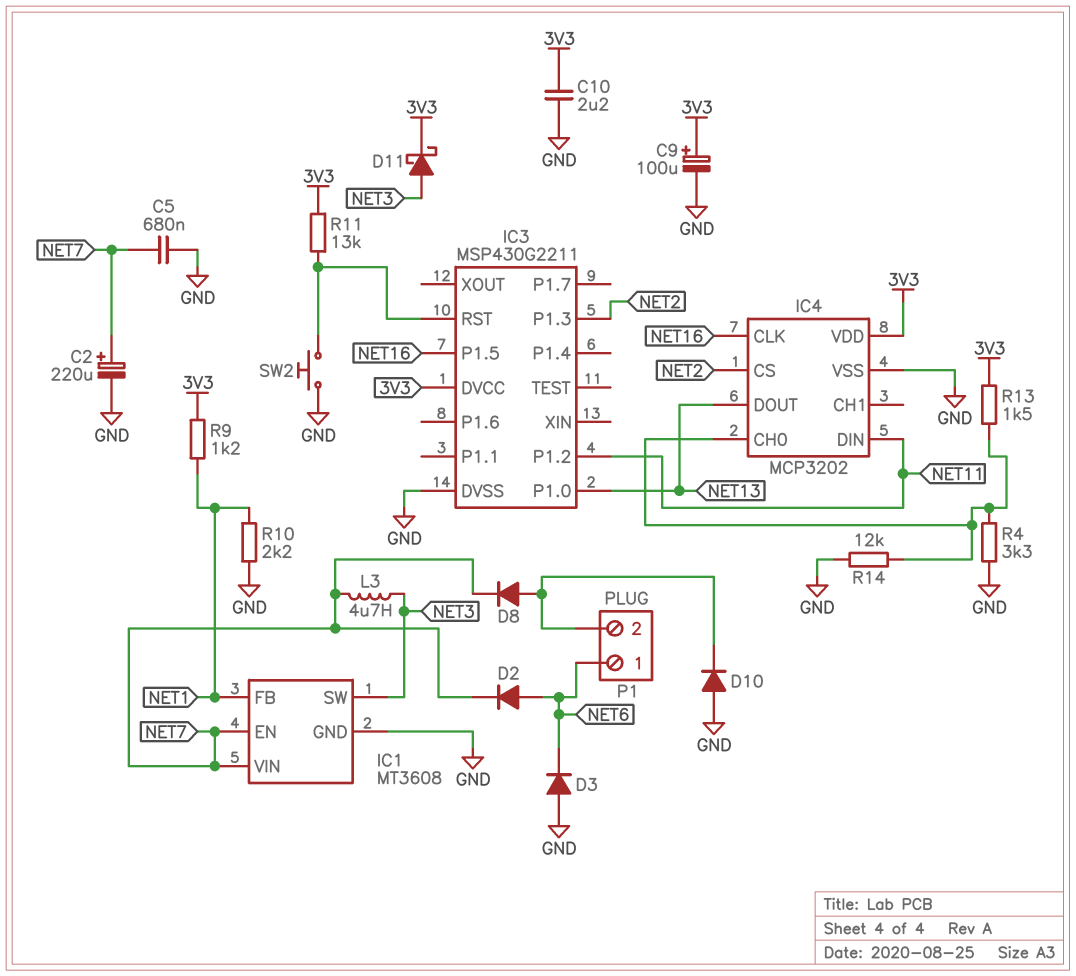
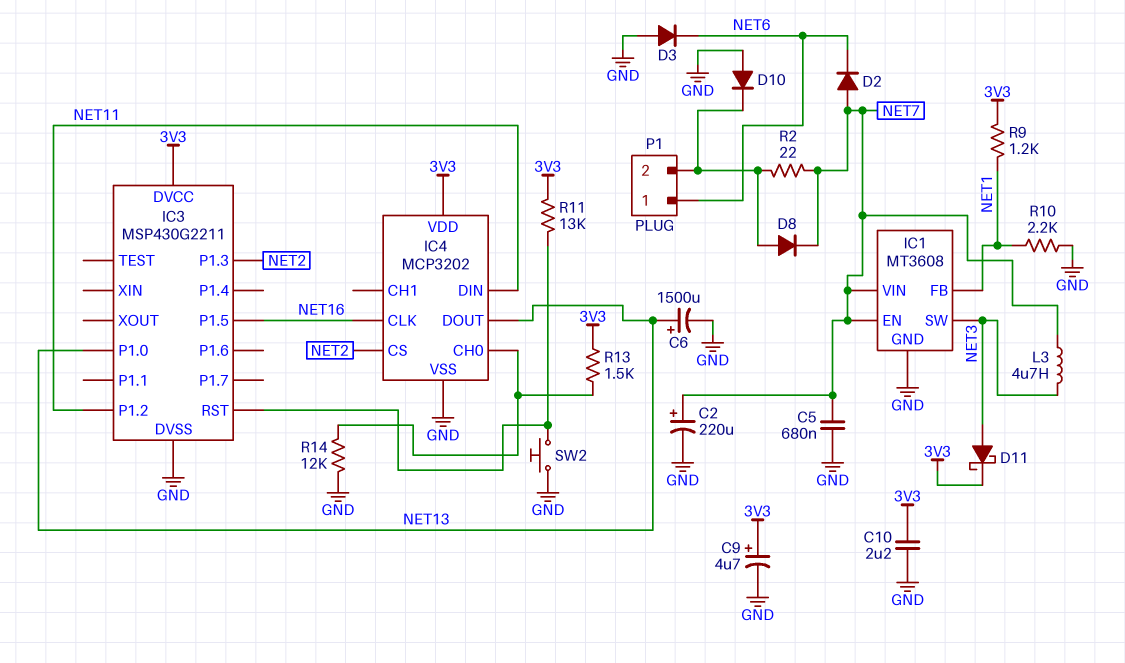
C6: none -> 1500uF (plus NET13, minus GND)
C9: 100uF (plus 3V3, minus GND) -> 4.7uF (plus 3V3, minus GND)
D2: diode (A NET6, K NET7) -> diode (A NET7, K NET6)
R2: none -> 22 (NET7, P1/2)
R4: 3.3k (GND, IC4/CH0) -> none

